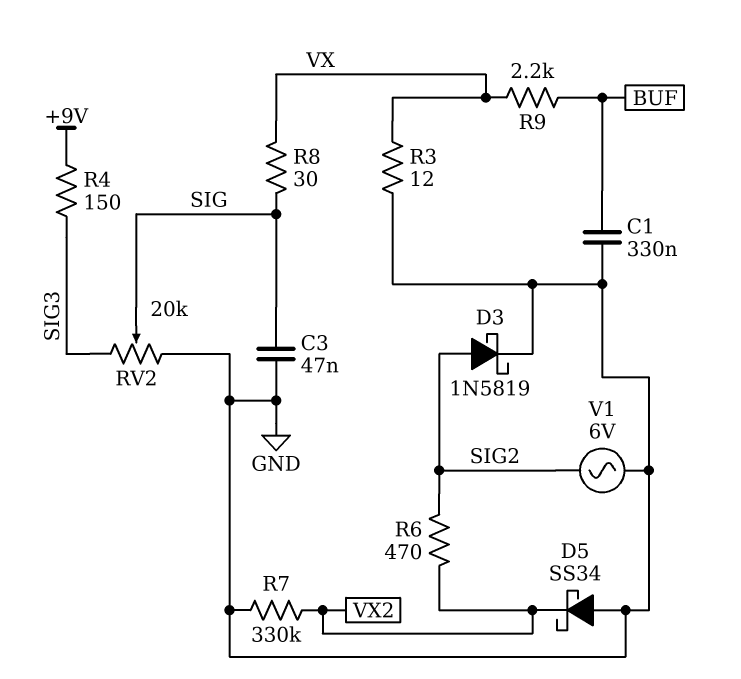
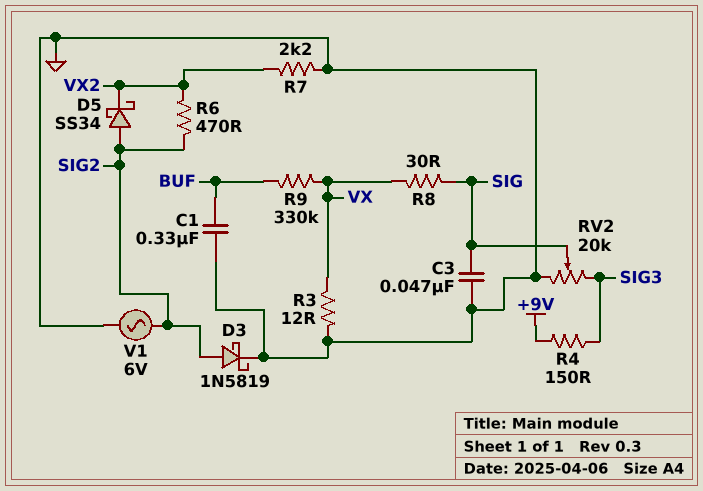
D5: schottky SS34 (A GND, K VX2) -> schottky SS34 (A SIG2, K VX2)
R7: 330k (GND, VX2) -> 2.2k (GND, VX2)
R9: 2.2k (BUF, VX) -> 330k (BUF, VX)

